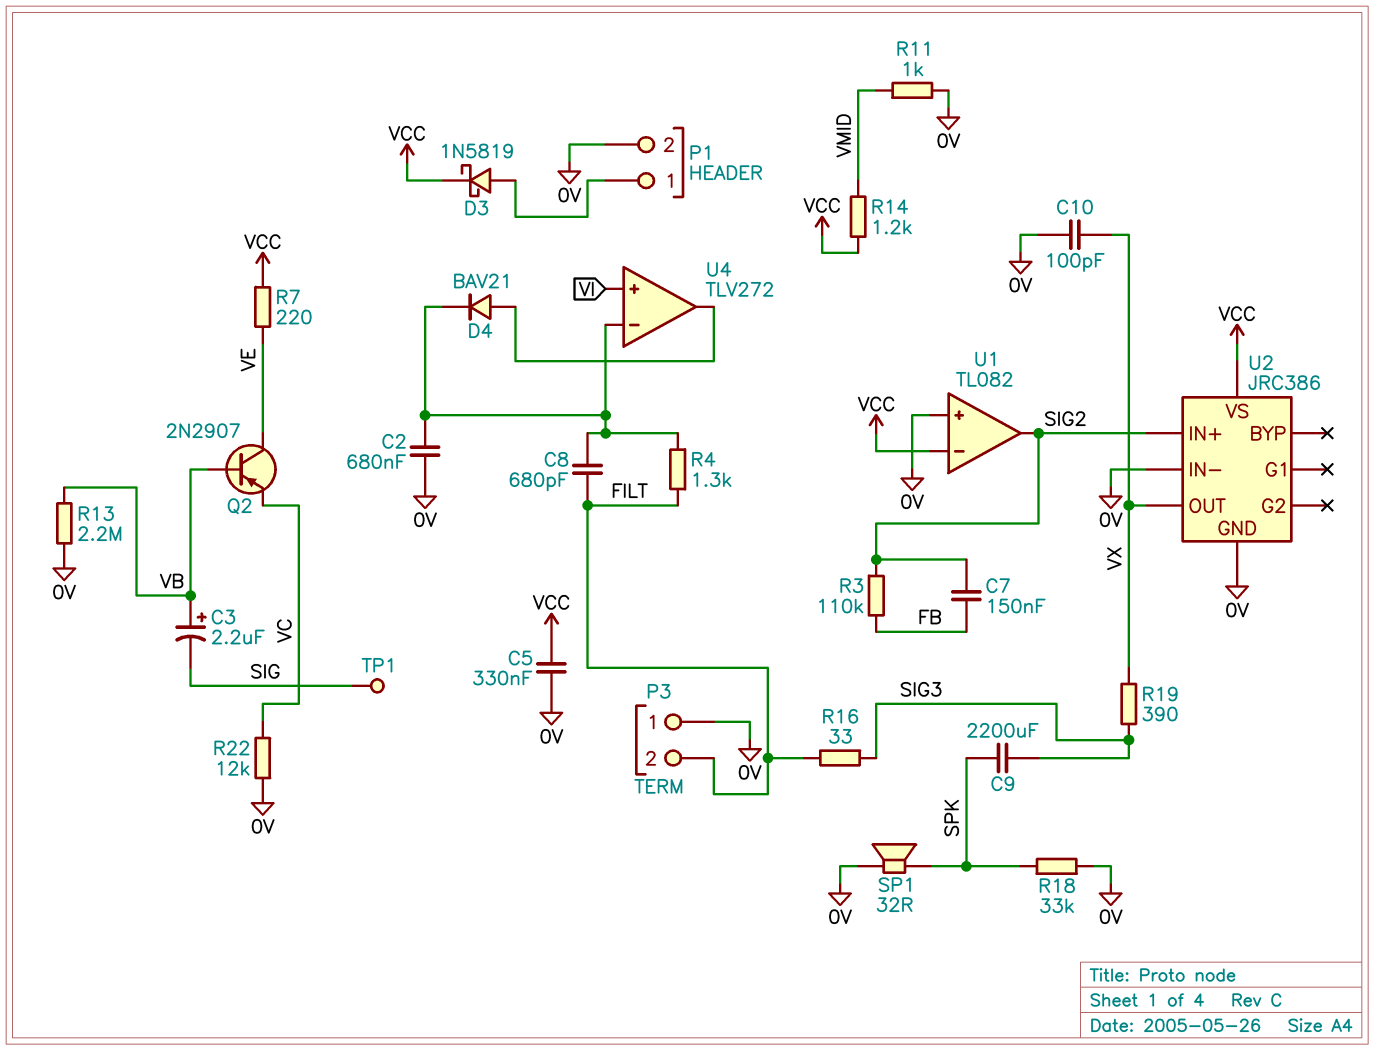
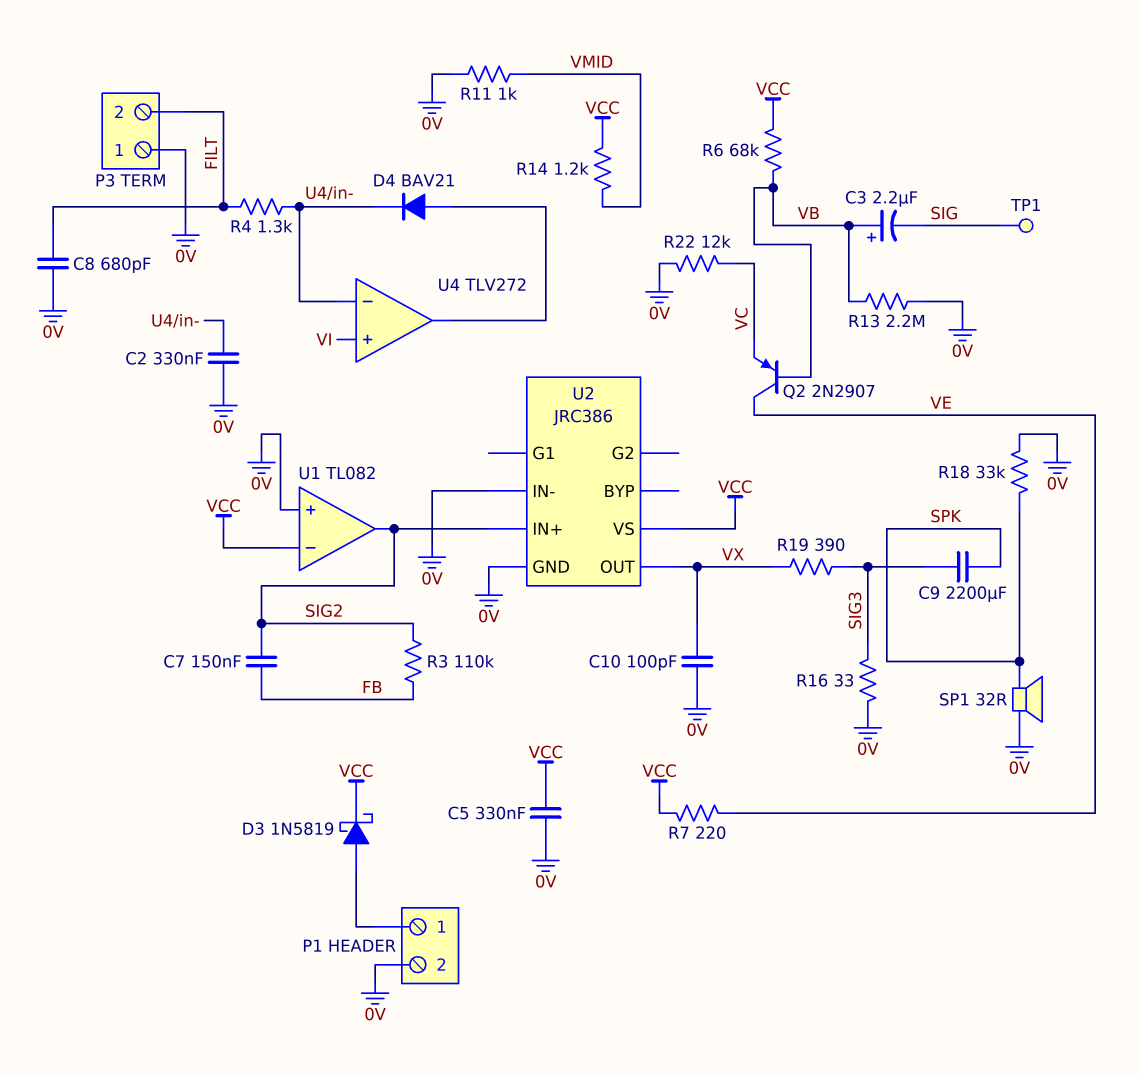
C2: 680nF (0V, U4/in-) -> 330nF (0V, U4/in-)
C8: 680pF (FILT, U4/in-) -> 680pF (0V, FILT)
R6: none -> 68k (VB, VCC)
R16: 33 (FILT, SIG3) -> 33 (0V, SIG3)

